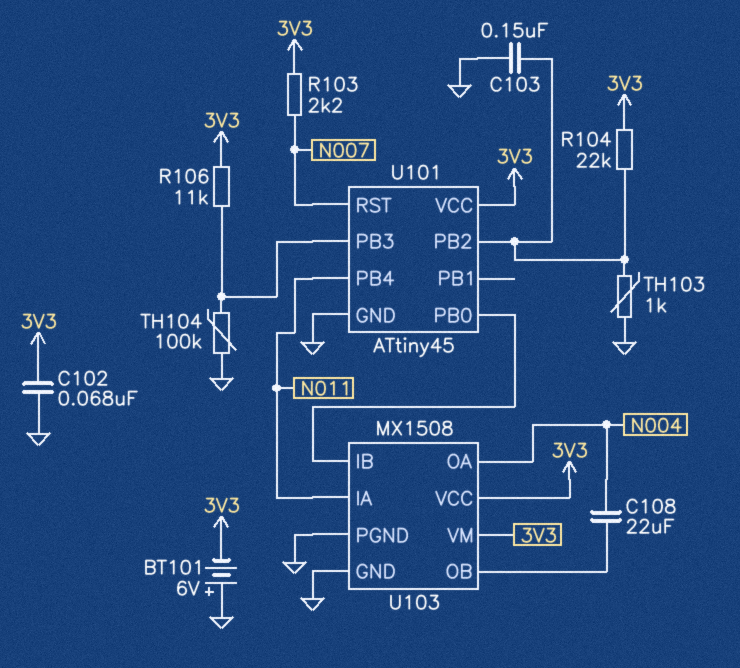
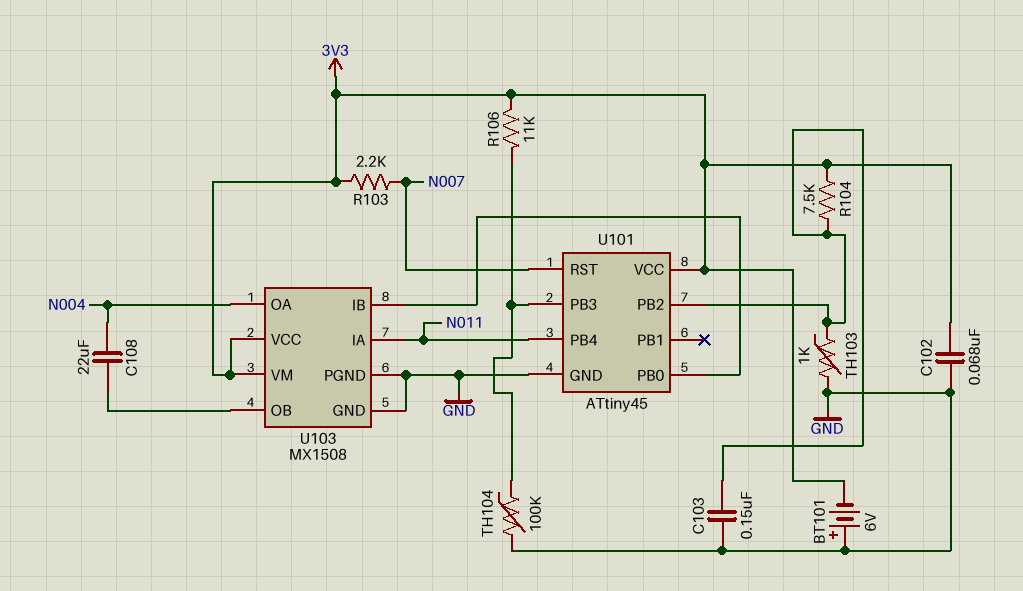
R104: 22k (3V3, U101/PB2) -> 7.5k (3V3, U101/PB2)

